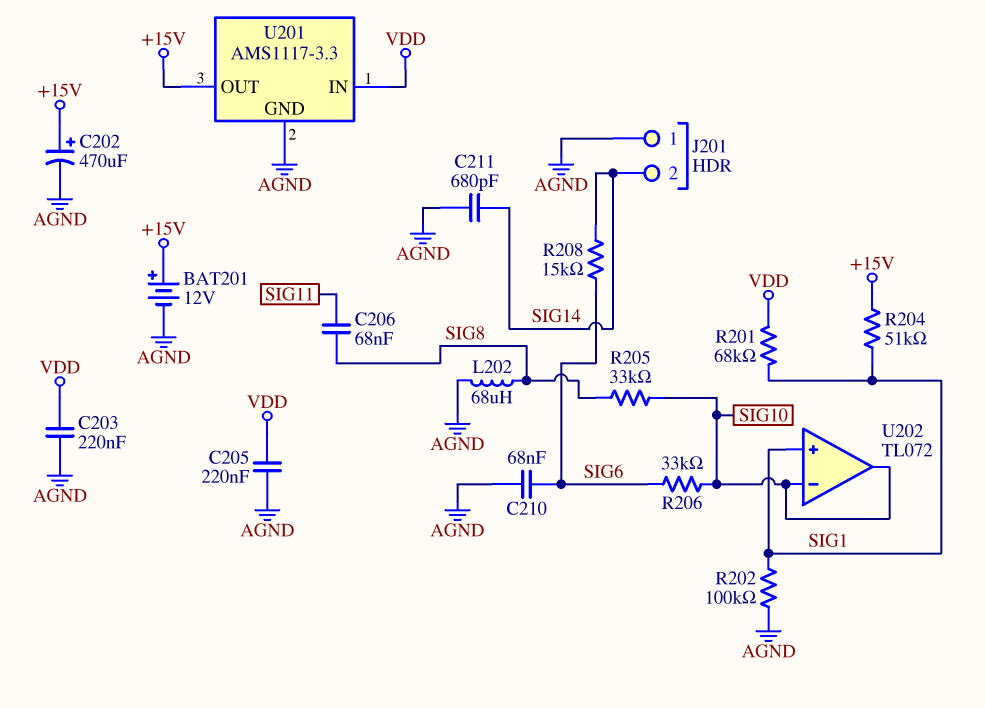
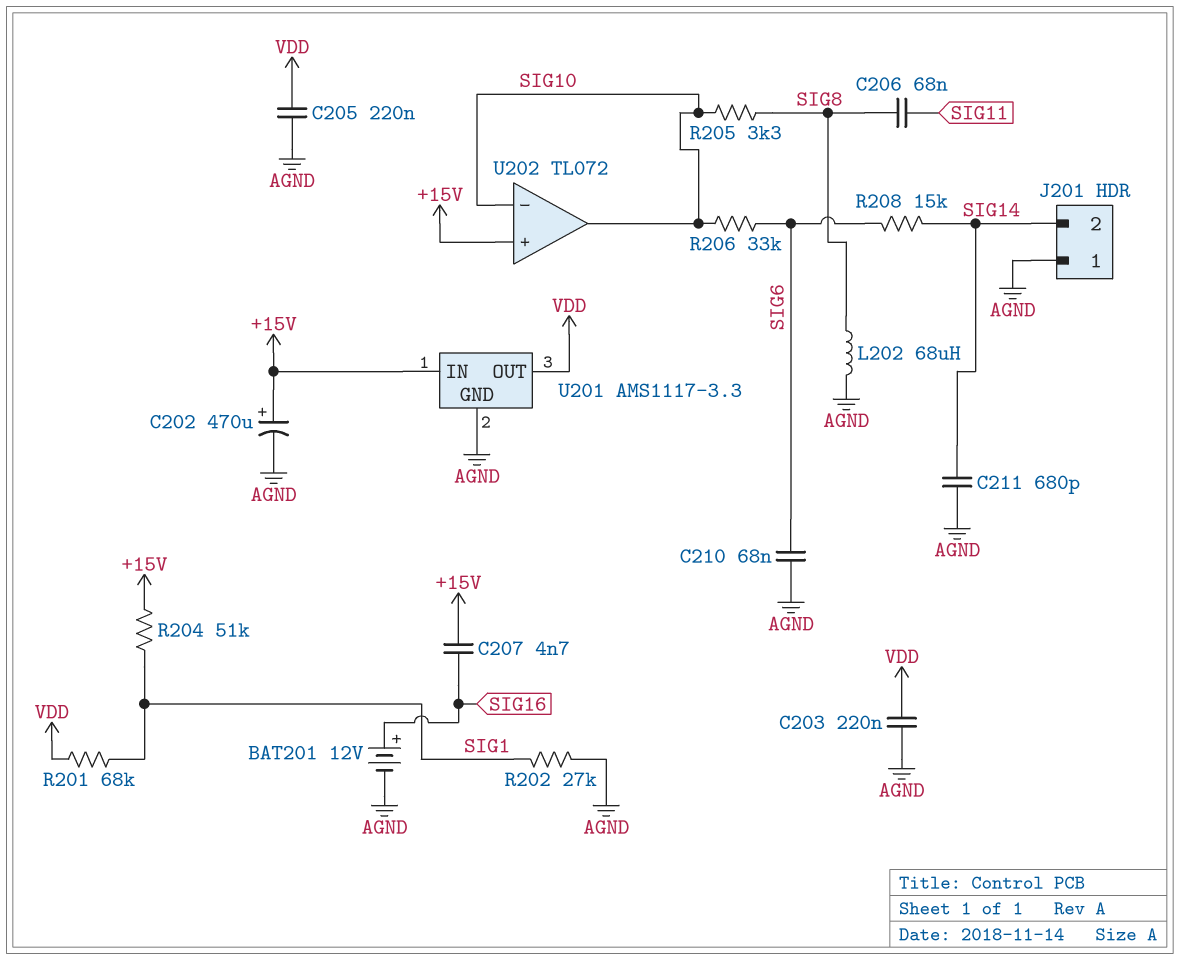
BAT201: 12V (plus +15V, minus AGND) -> 12V (plus SIG16, minus AGND)
C207: none -> 4.7nF (+15V, SIG16)
R202: 100k (AGND, SIG1) -> 27k (AGND, SIG1)
R205: 33k (SIG8, SIG10) -> 3.3k (SIG8, SIG10)
U201 pin IN: VDD -> +15V
U201 pin OUT: +15V -> VDD
U202 pin in+: SIG1 -> +15V

